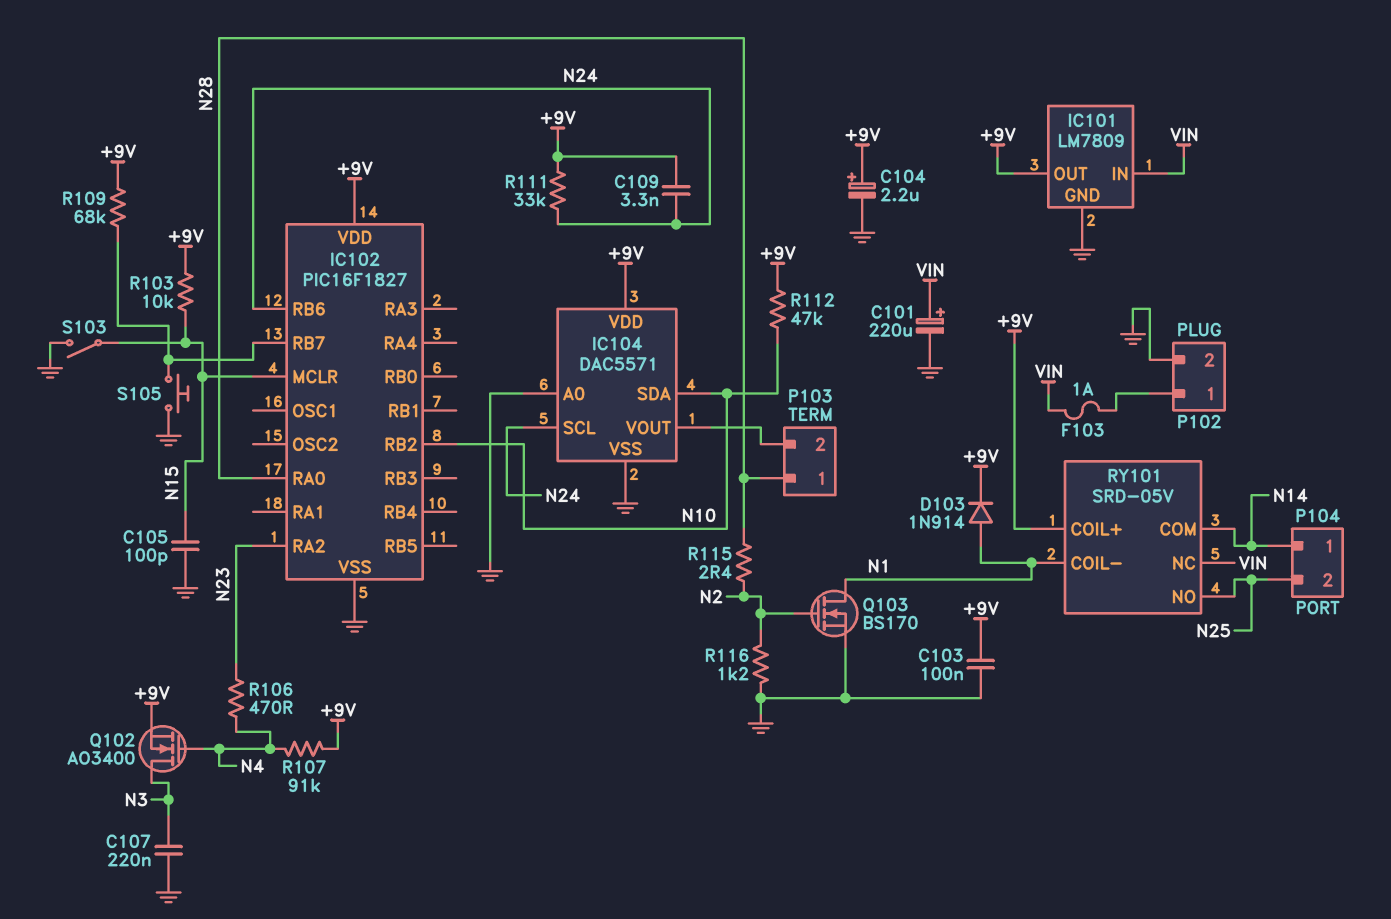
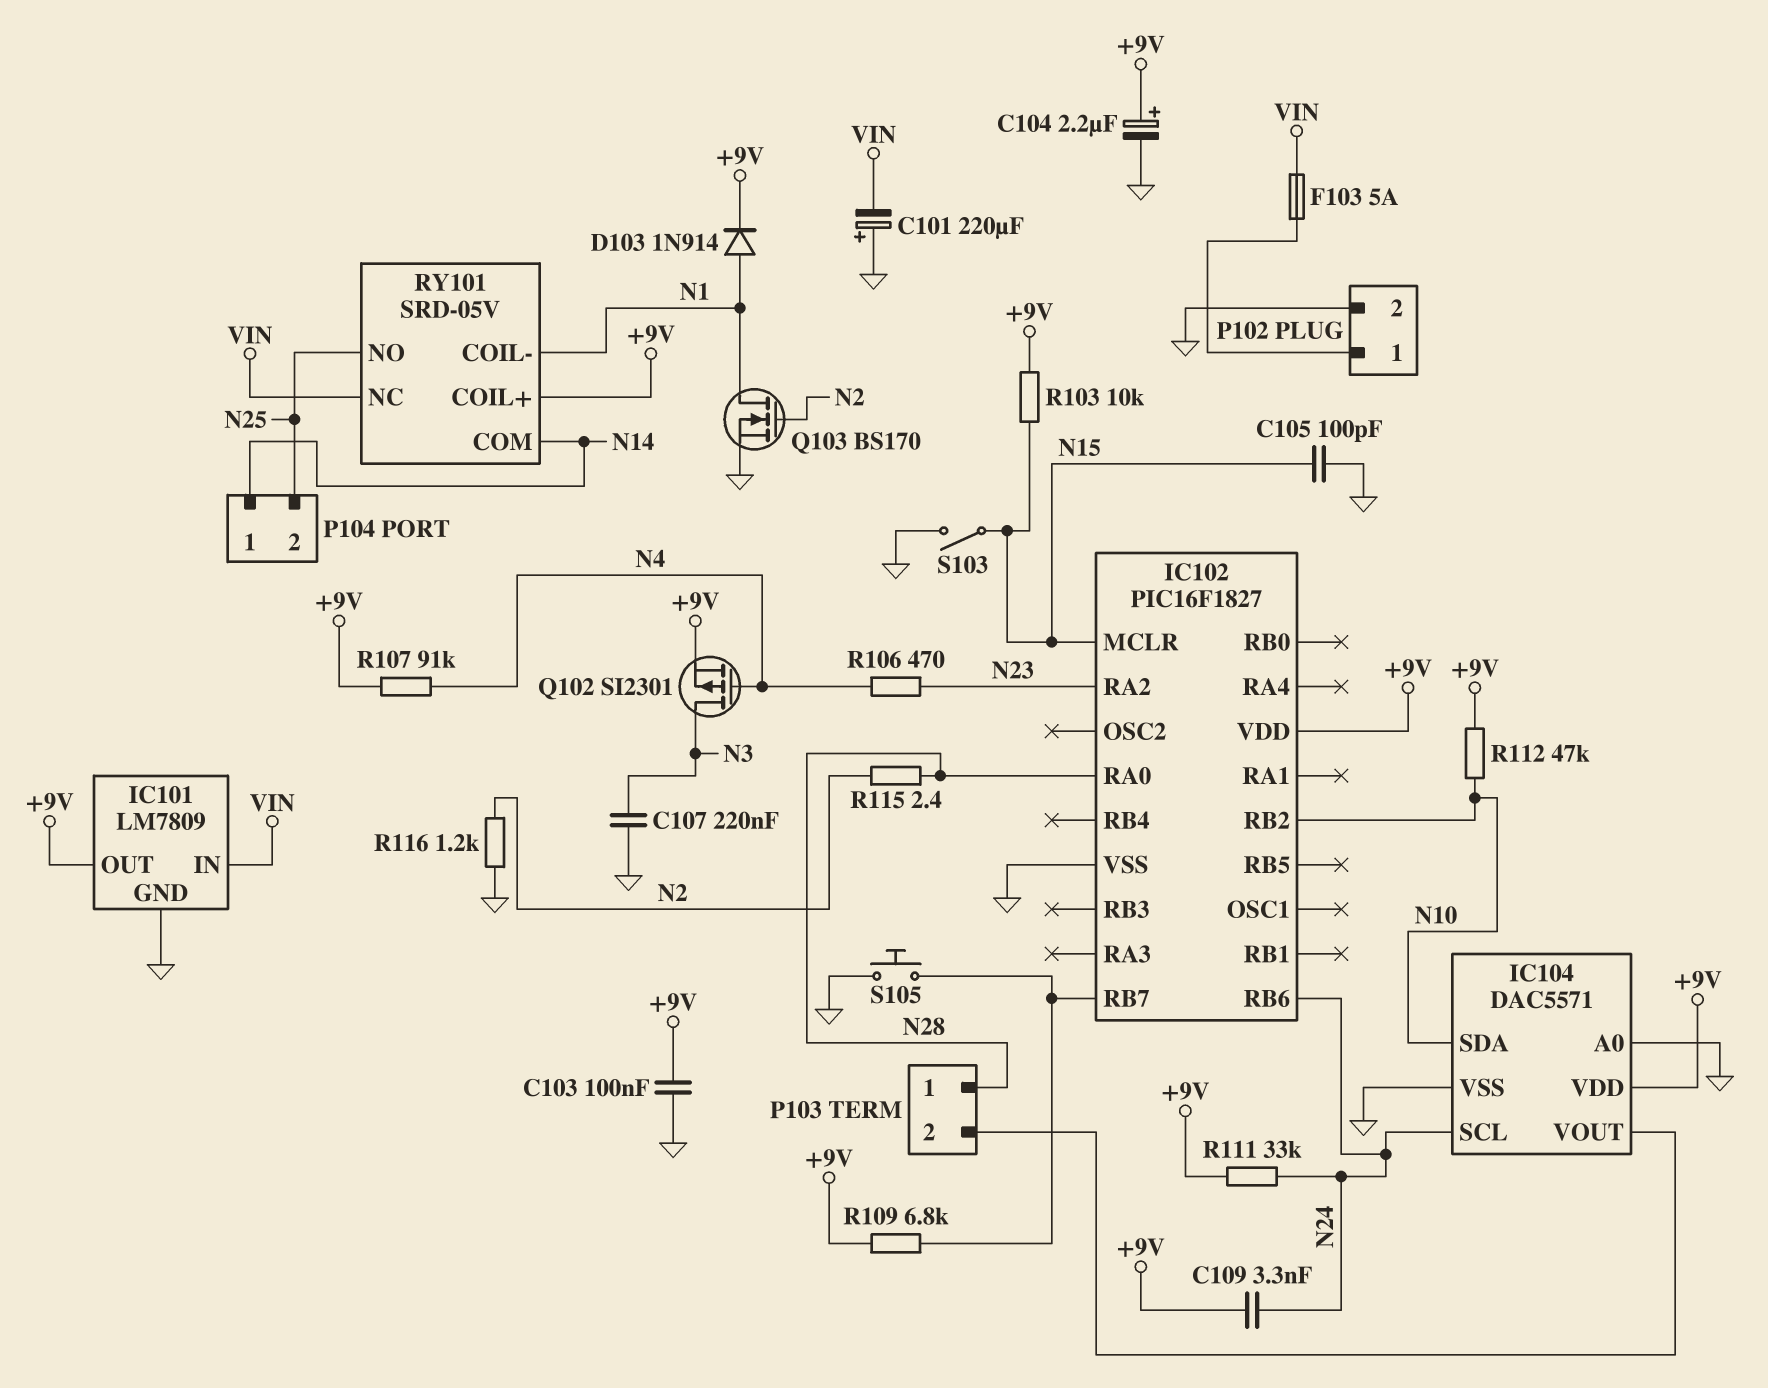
C101: 220uF (plus VIN, minus GND) -> 220uF (plus GND, minus VIN)
F103: 1A (P102/1, VIN) -> 5A (P102/1, VIN)
Q102: NMOS AO3400 (G N4, D N3, S +9V) -> PMOS SI2301 (G N4, D N3, S +9V)
R109: 68k (+9V, IC102/RB7) -> 6.8k (+9V, IC102/RB7)

